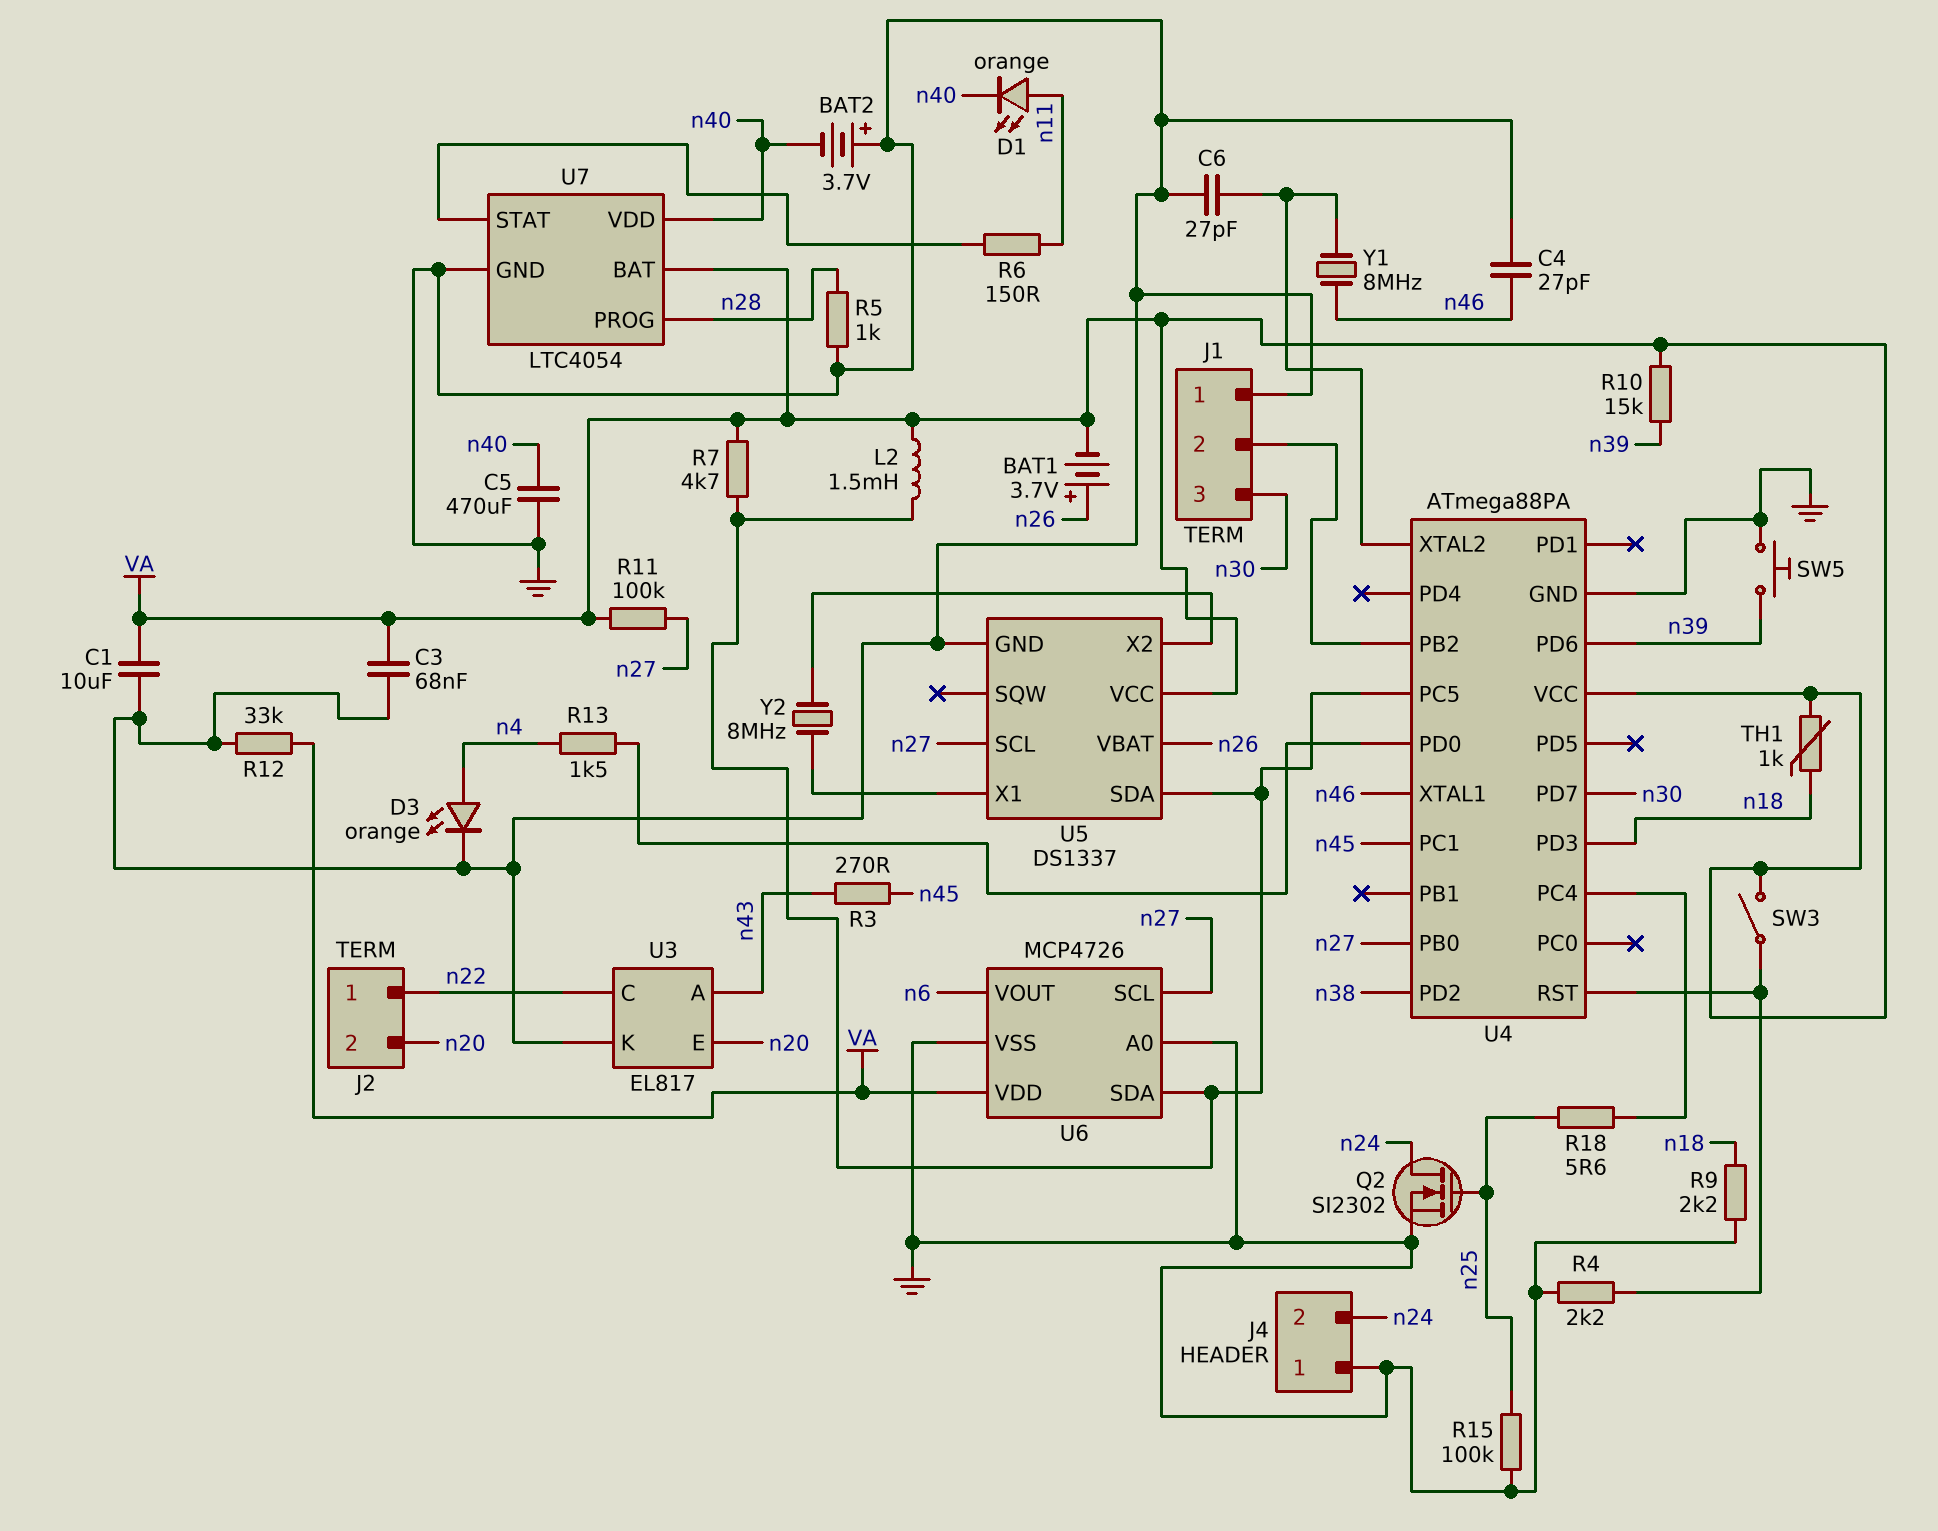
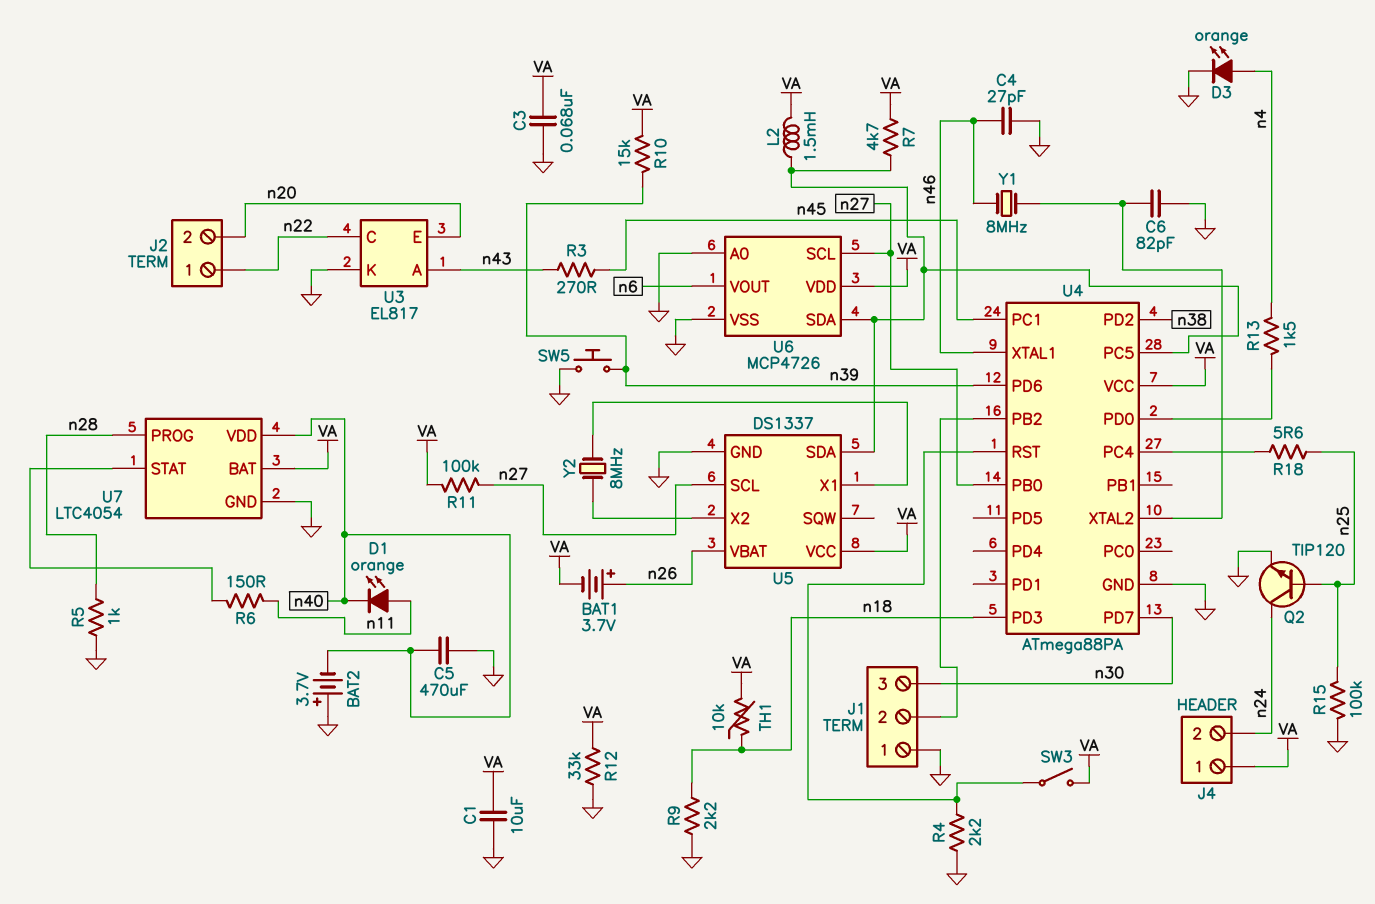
C6: 27pF (GND, U4/XTAL2) -> 82pF (GND, U4/XTAL2)
J4 pin 1: GND -> VA
Q2: NMOS SI2302 (G n25, D n24, S GND) -> NPN TIP120 (B n25, C n24, E GND)
TH1: 1k (VA, n18) -> 10k (VA, n18)

